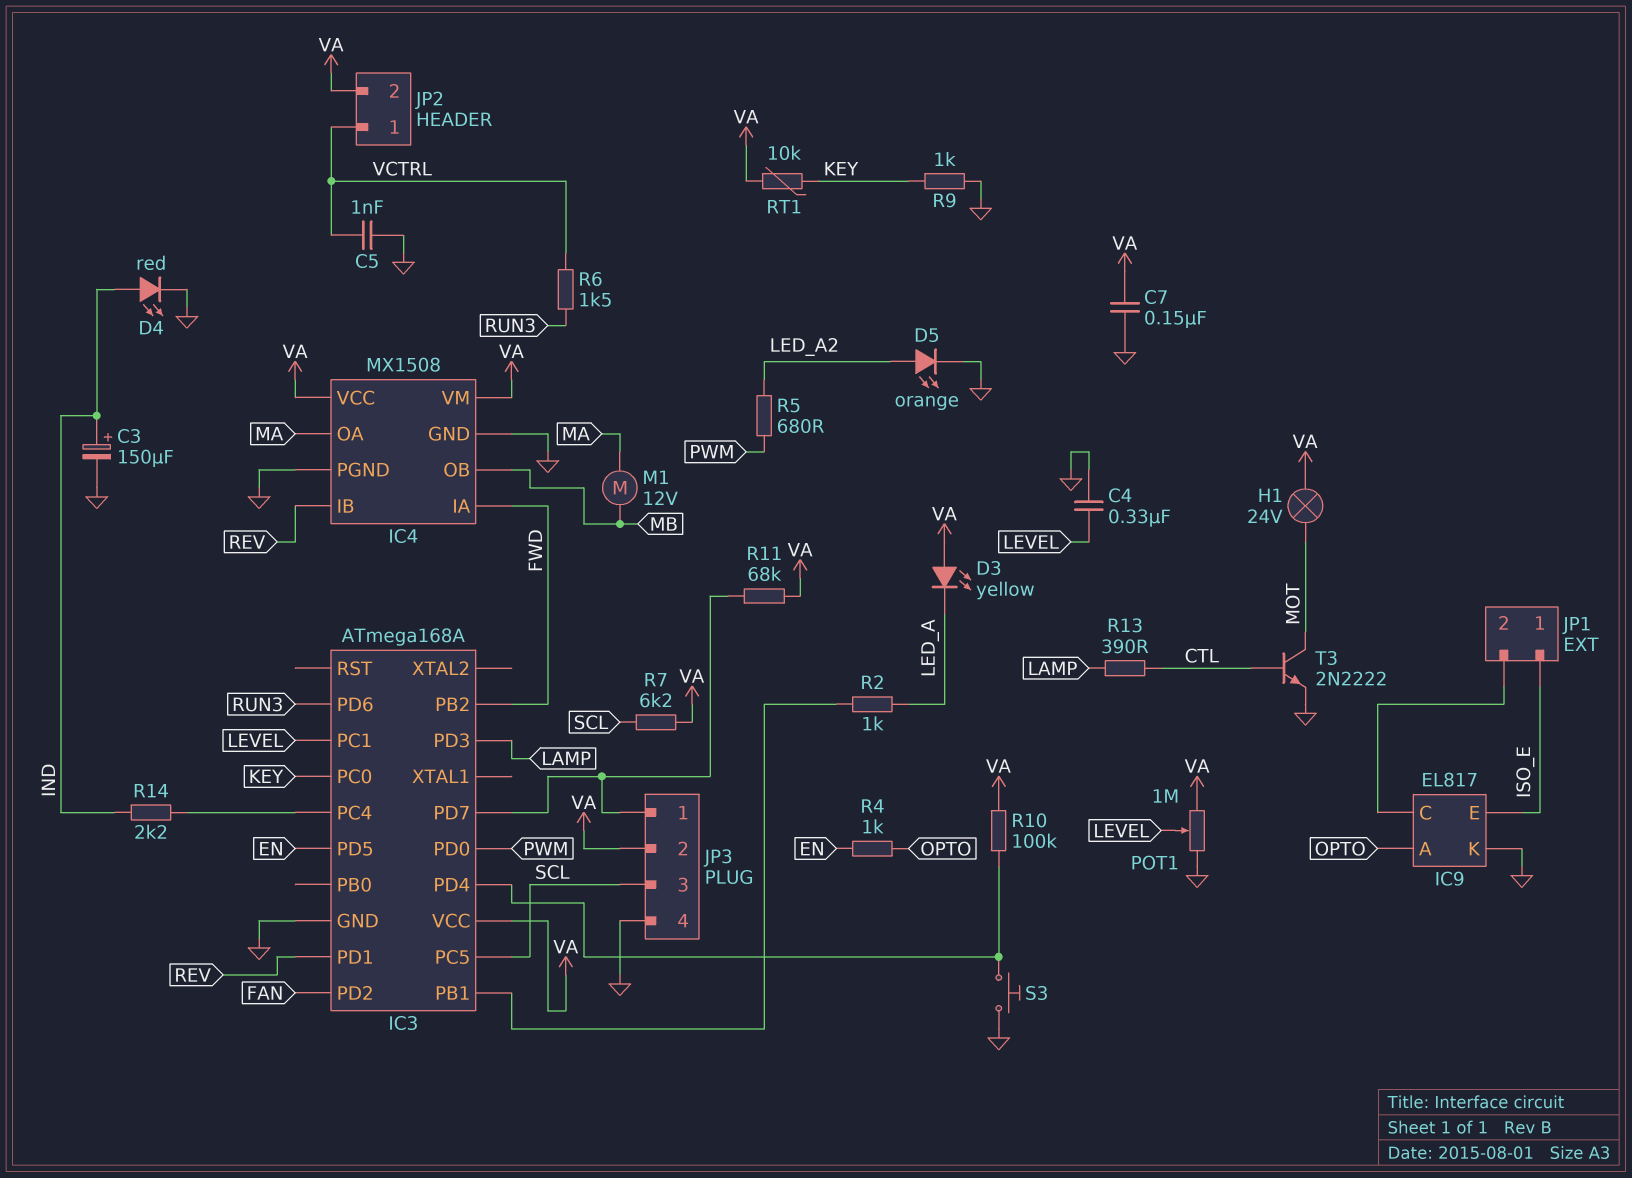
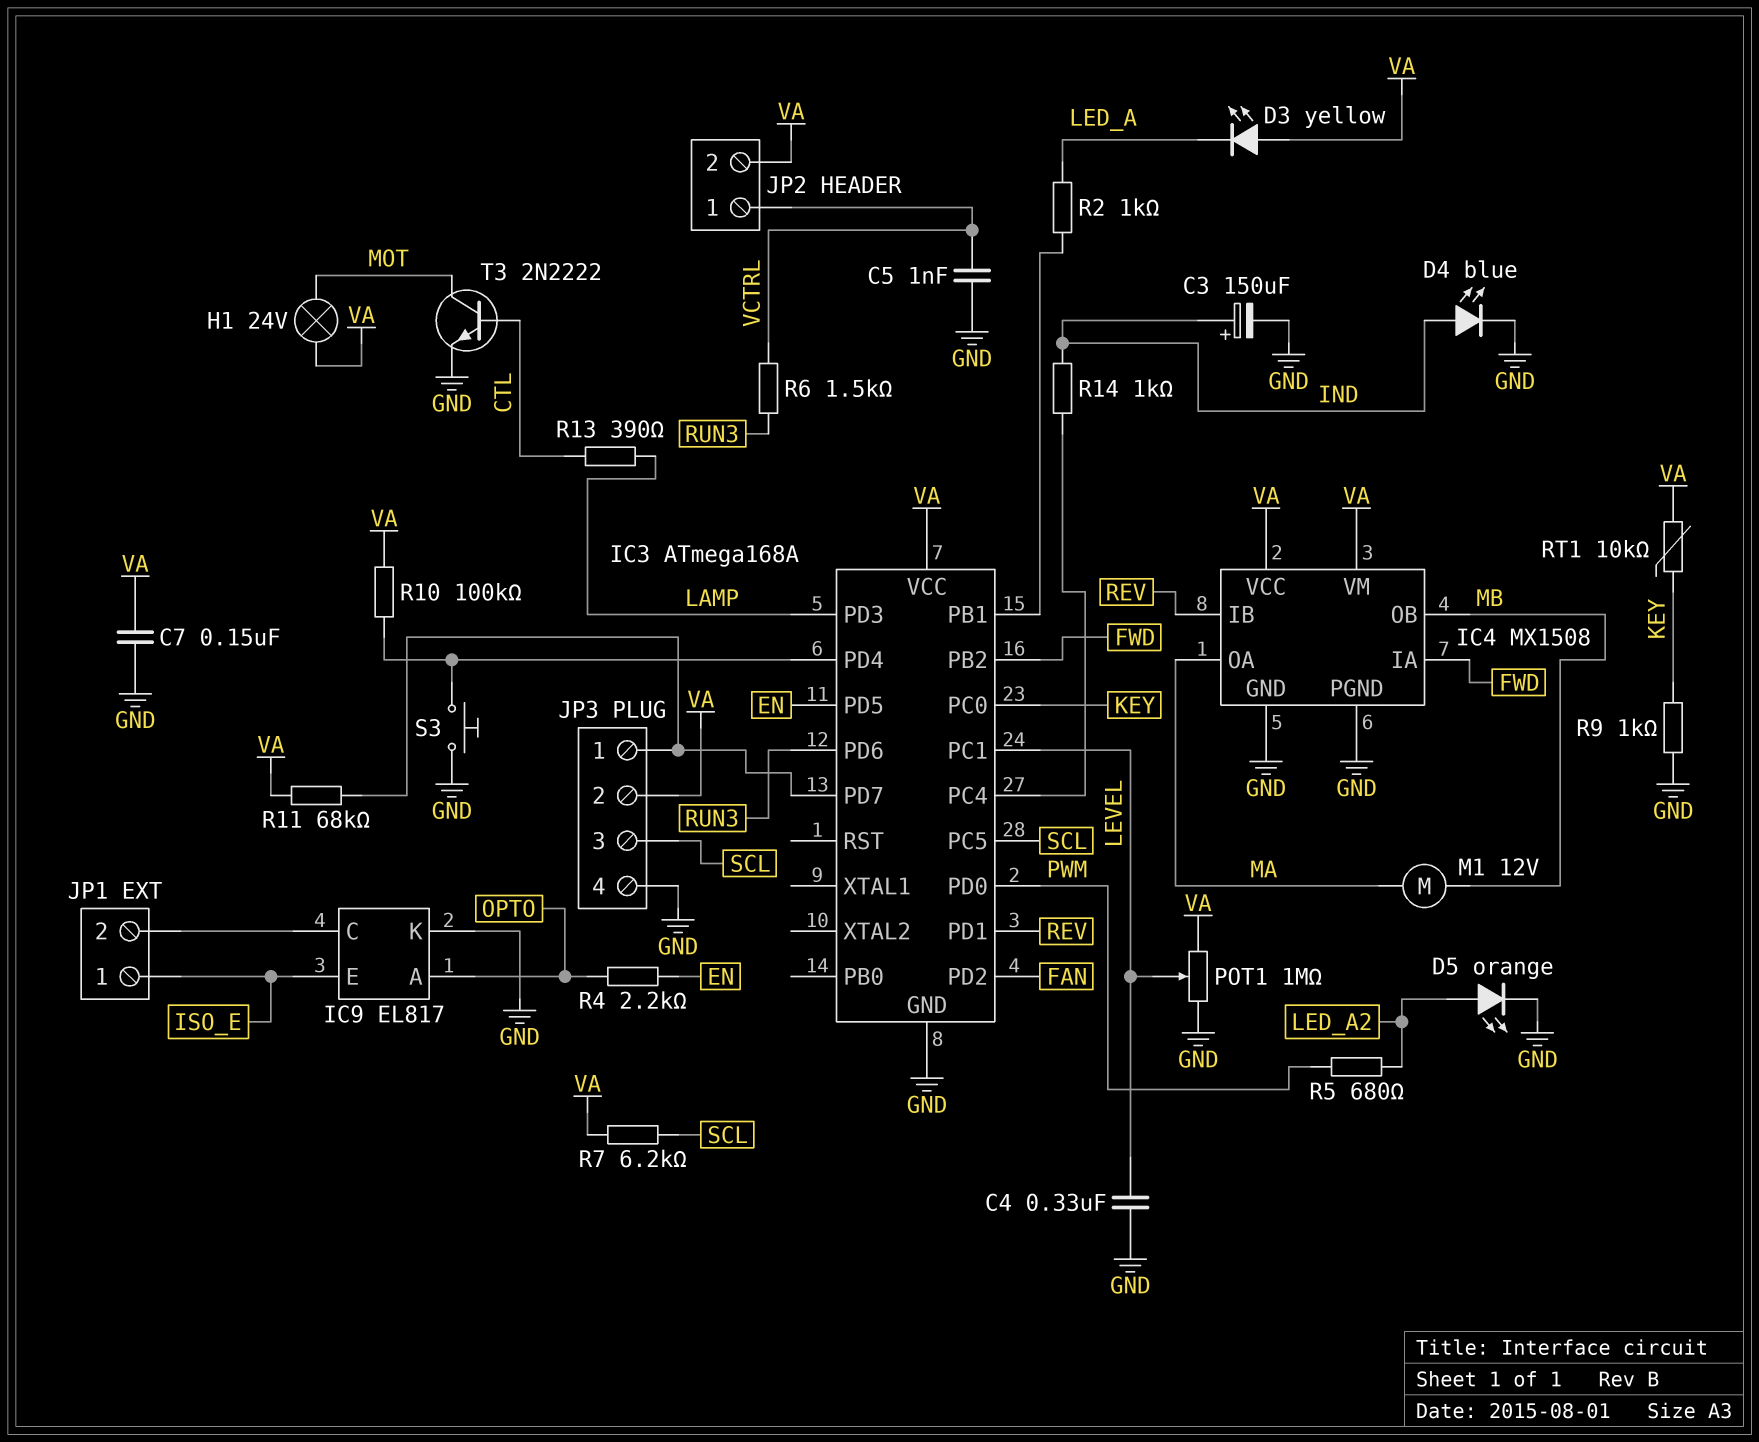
D4: LED red (A IND, K GND) -> LED blue (A IND, K GND)
R4: 1k (EN, OPTO) -> 2.2k (EN, OPTO)
R14: 2.2k (IC3/PC4, IND) -> 1k (IC3/PC4, IND)

